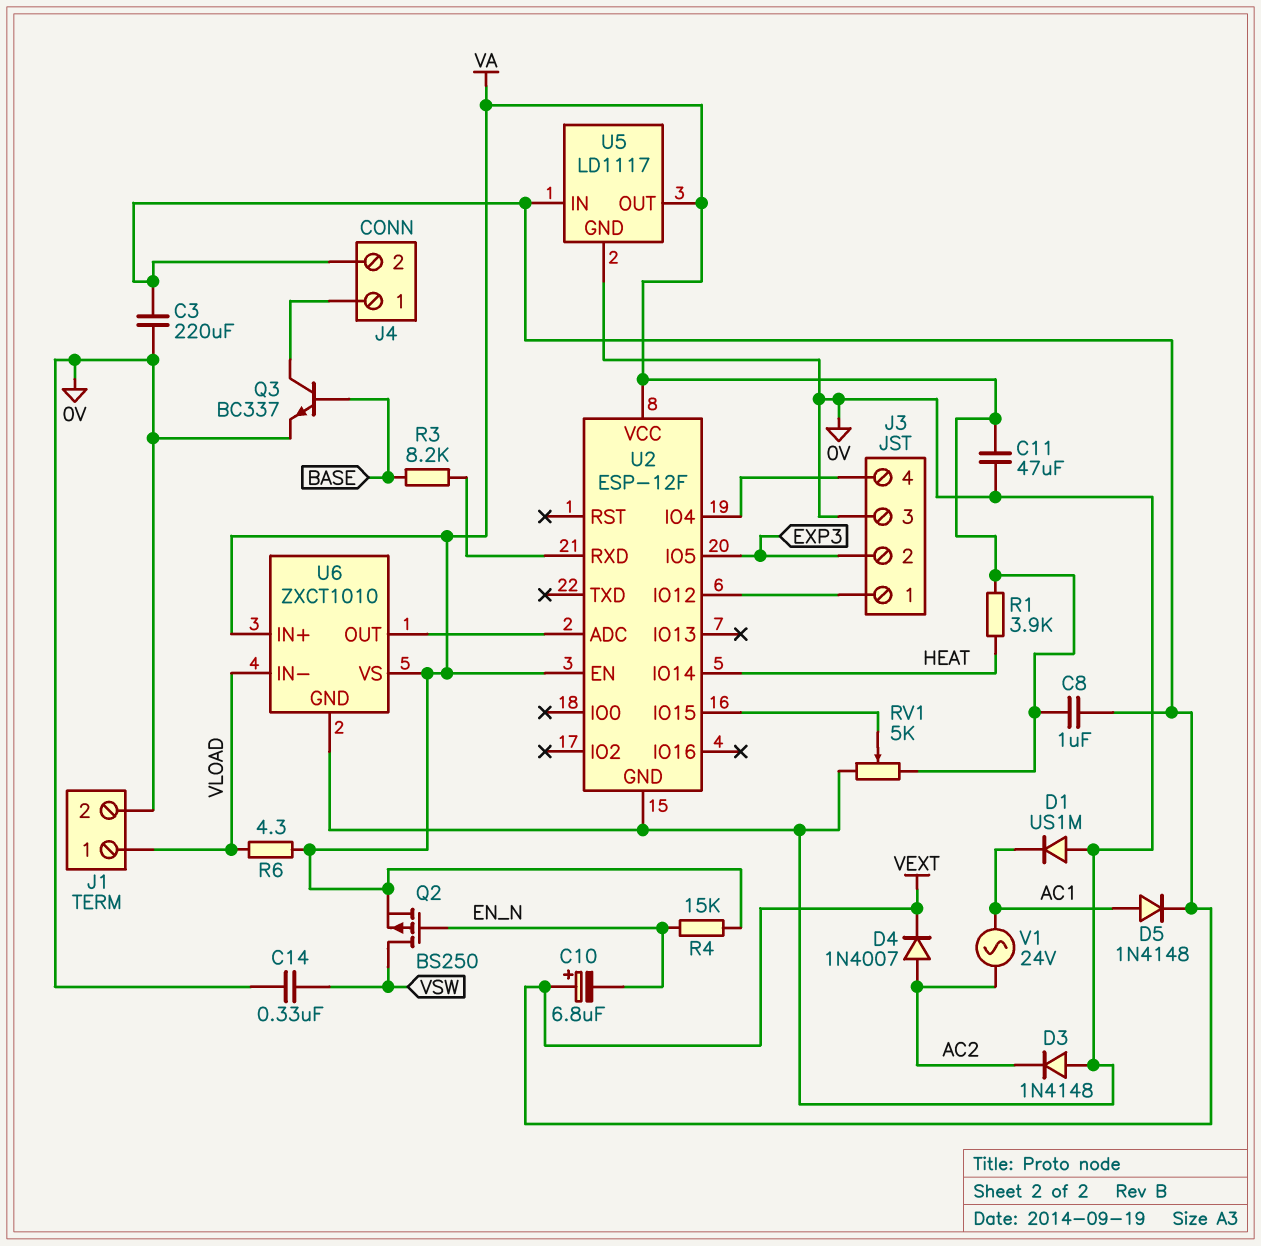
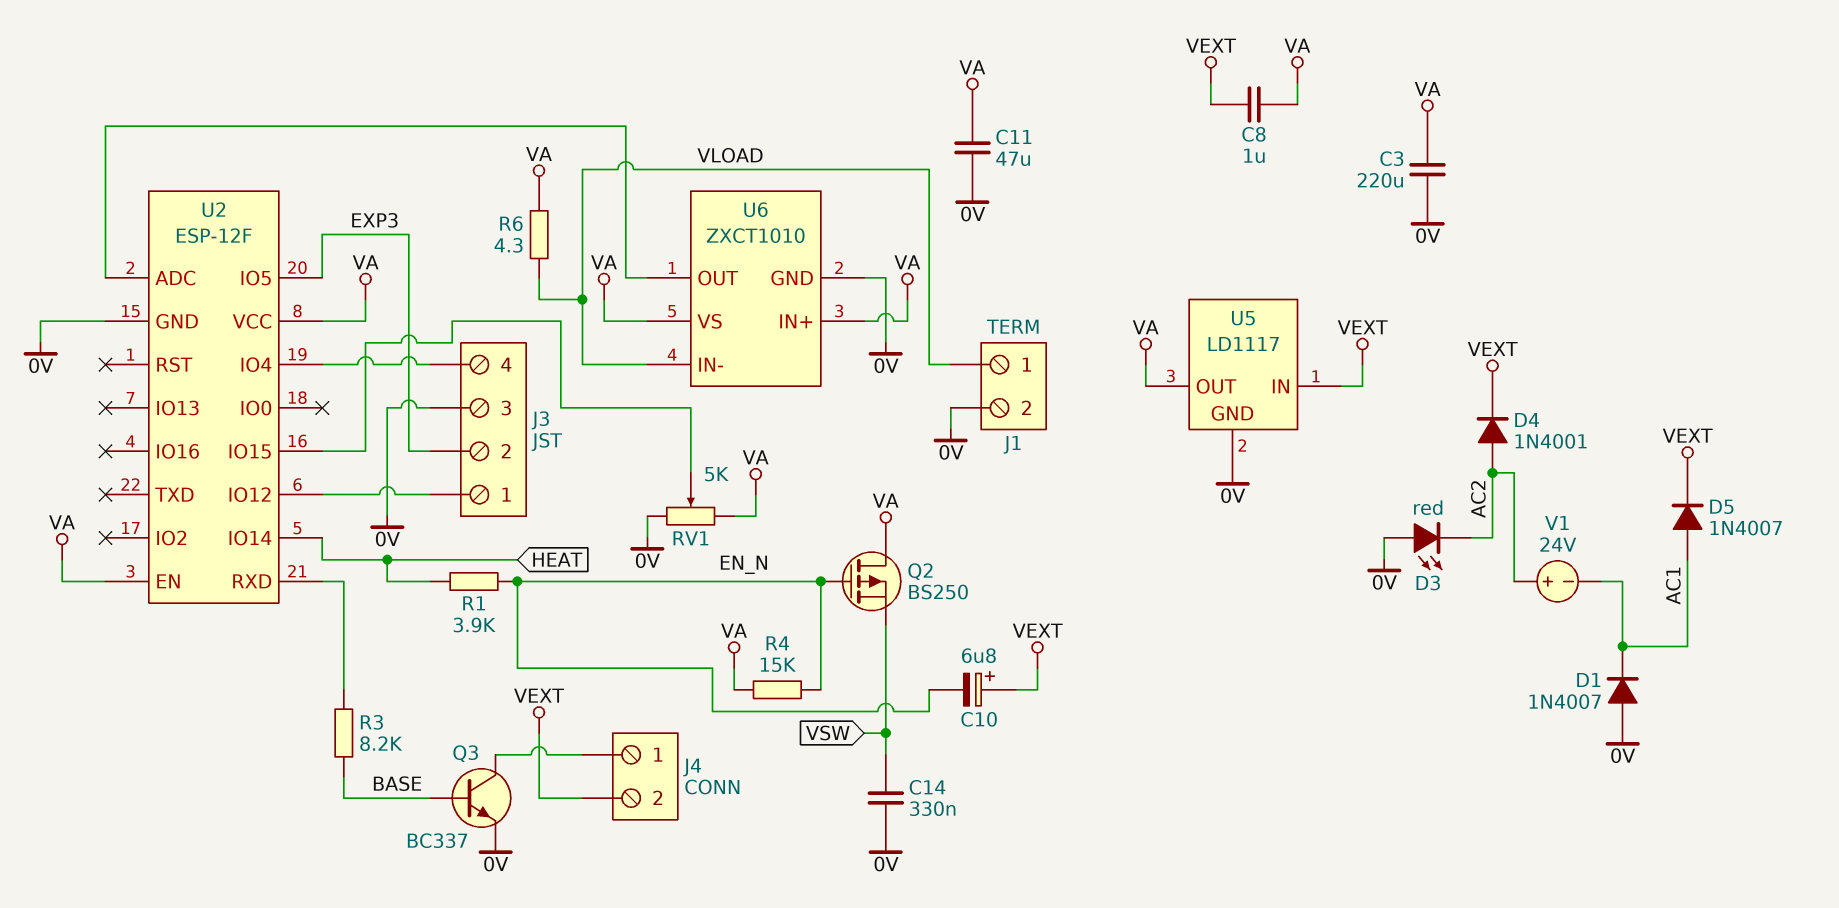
C3: 220uF (0V, VEXT) -> 220uF (0V, VA)
D1: diode US1M (A 0V, K AC1) -> diode 1N4007 (A 0V, K AC1)
D3: diode 1N4148 (A 0V, K AC2) -> LED red (A 0V, K AC2)
D4: diode 1N4007 (A AC2, K VEXT) -> diode 1N4001 (A AC2, K VEXT)
D5: diode 1N4148 (A AC1, K VEXT) -> diode 1N4007 (A AC1, K VEXT)
Q2: PMOS BS250 (G EN_N, D VSW, S VA) -> PMOS BS250 (G EN_N, D VA, S VSW)
R1: 3.9k (HEAT, VA) -> 3.9k (EN_N, HEAT)
V1: AC 24V (AC1, AC2) -> 24V (plus AC2, minus AC1)

